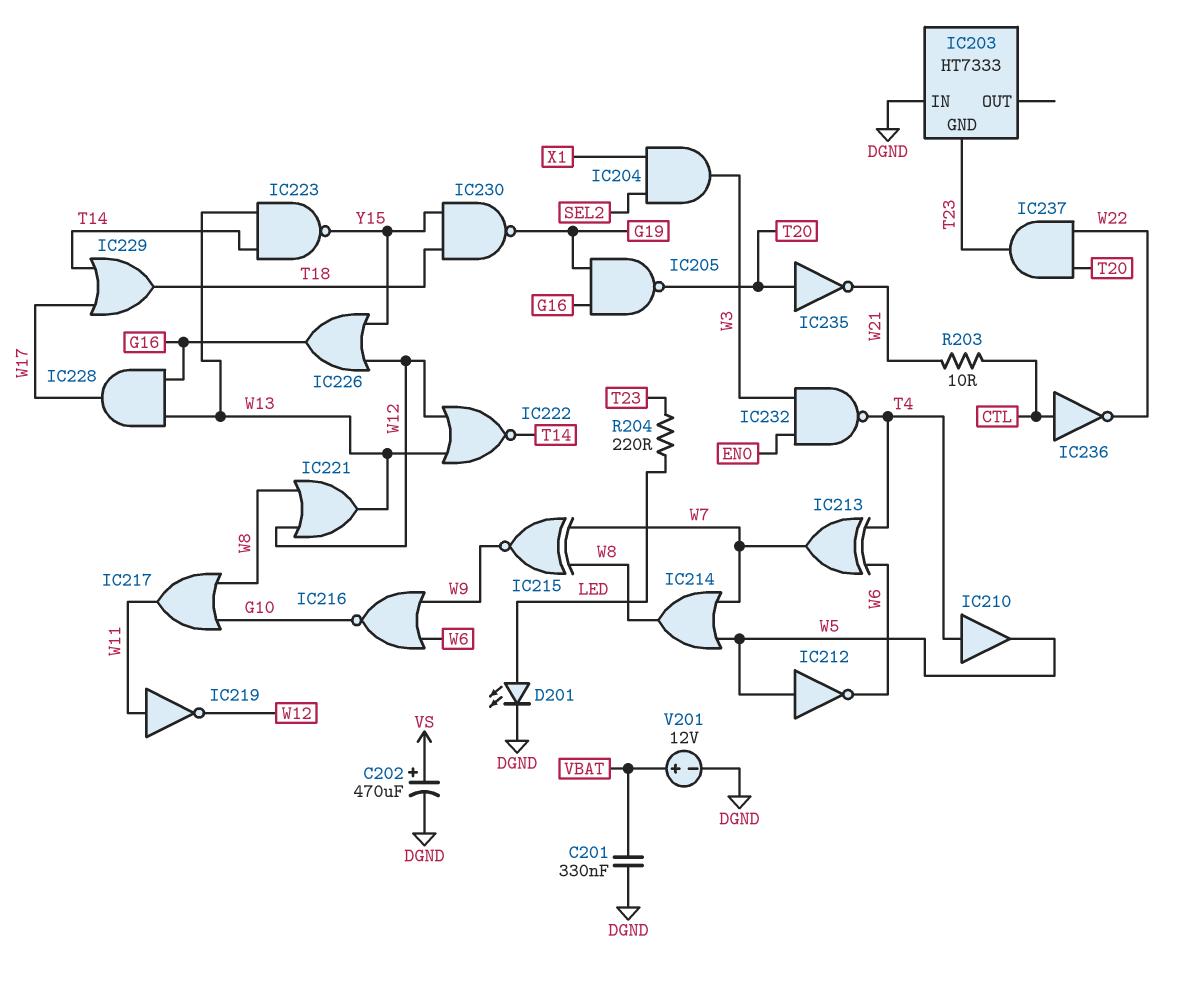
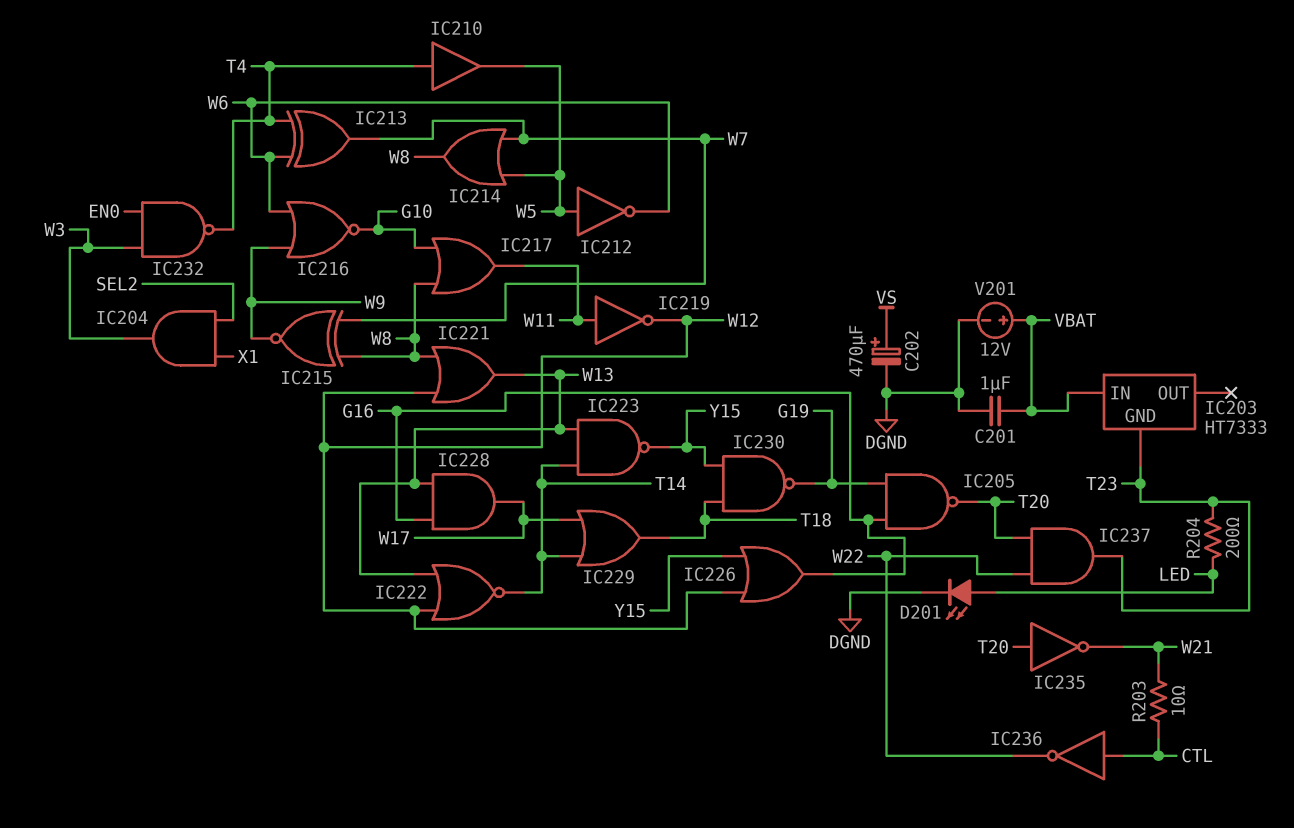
C201: 330nF (DGND, VBAT) -> 1uF (DGND, VBAT)
IC203 pin IN: DGND -> VBAT
R204: 220 (LED, T23) -> 200 (LED, T23)

